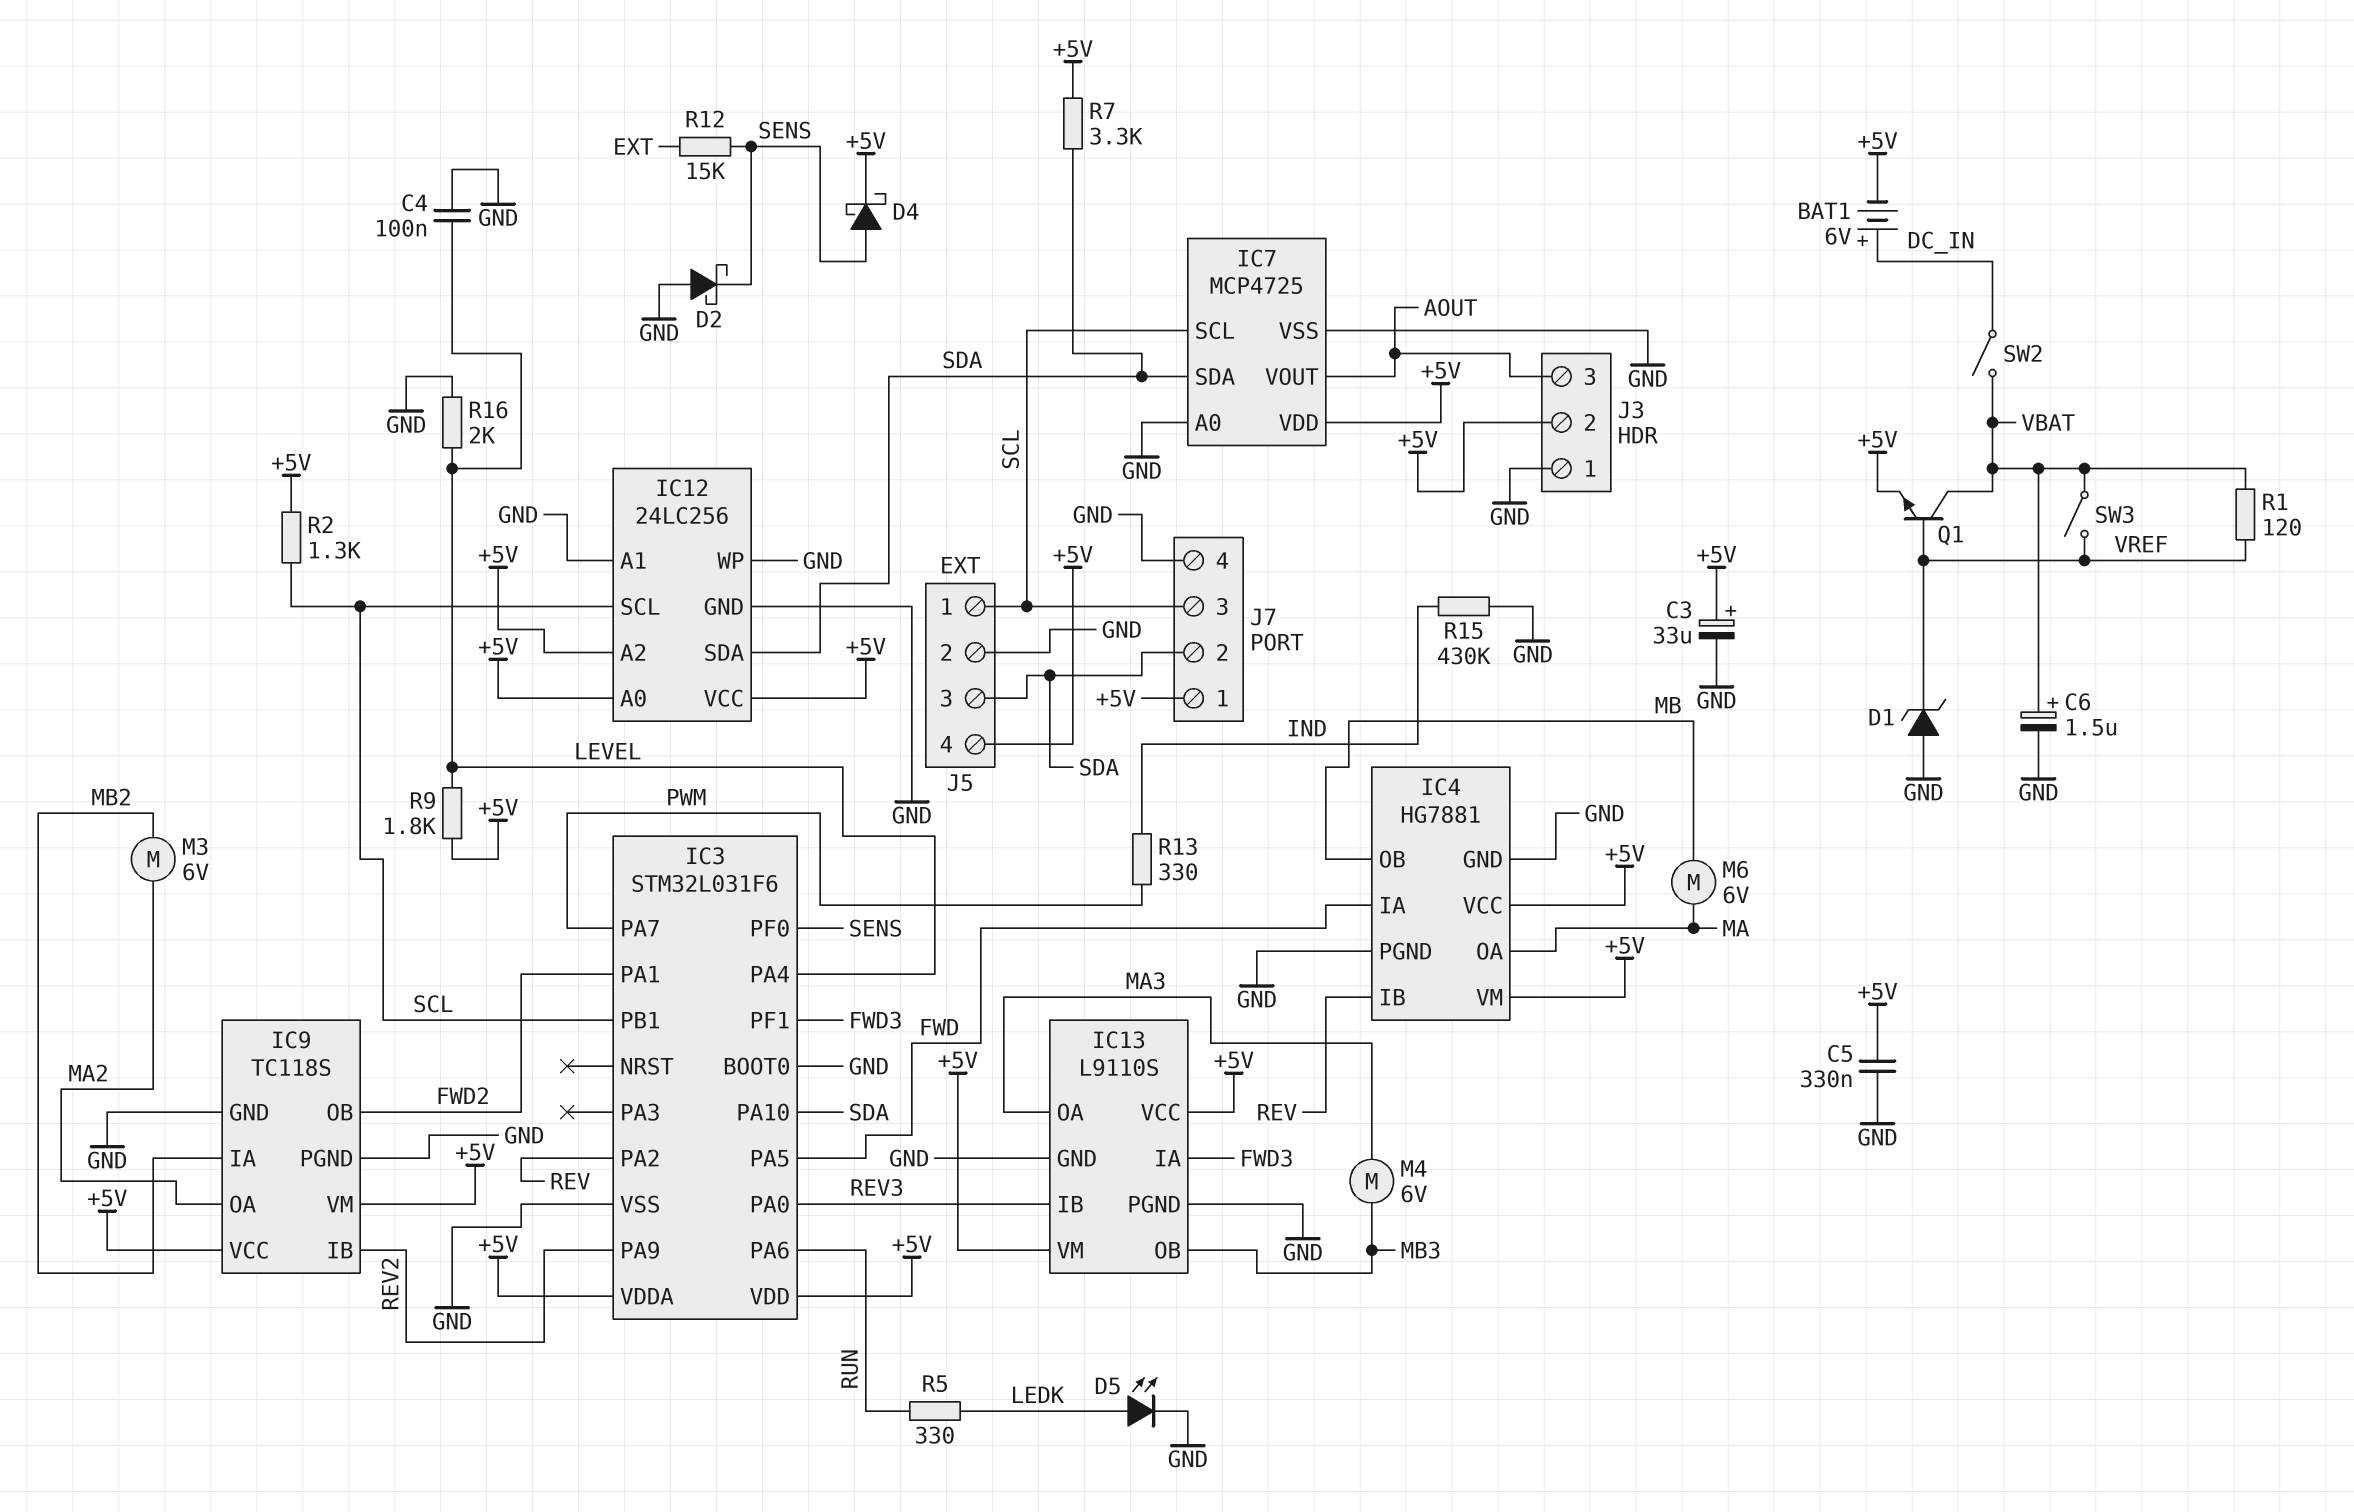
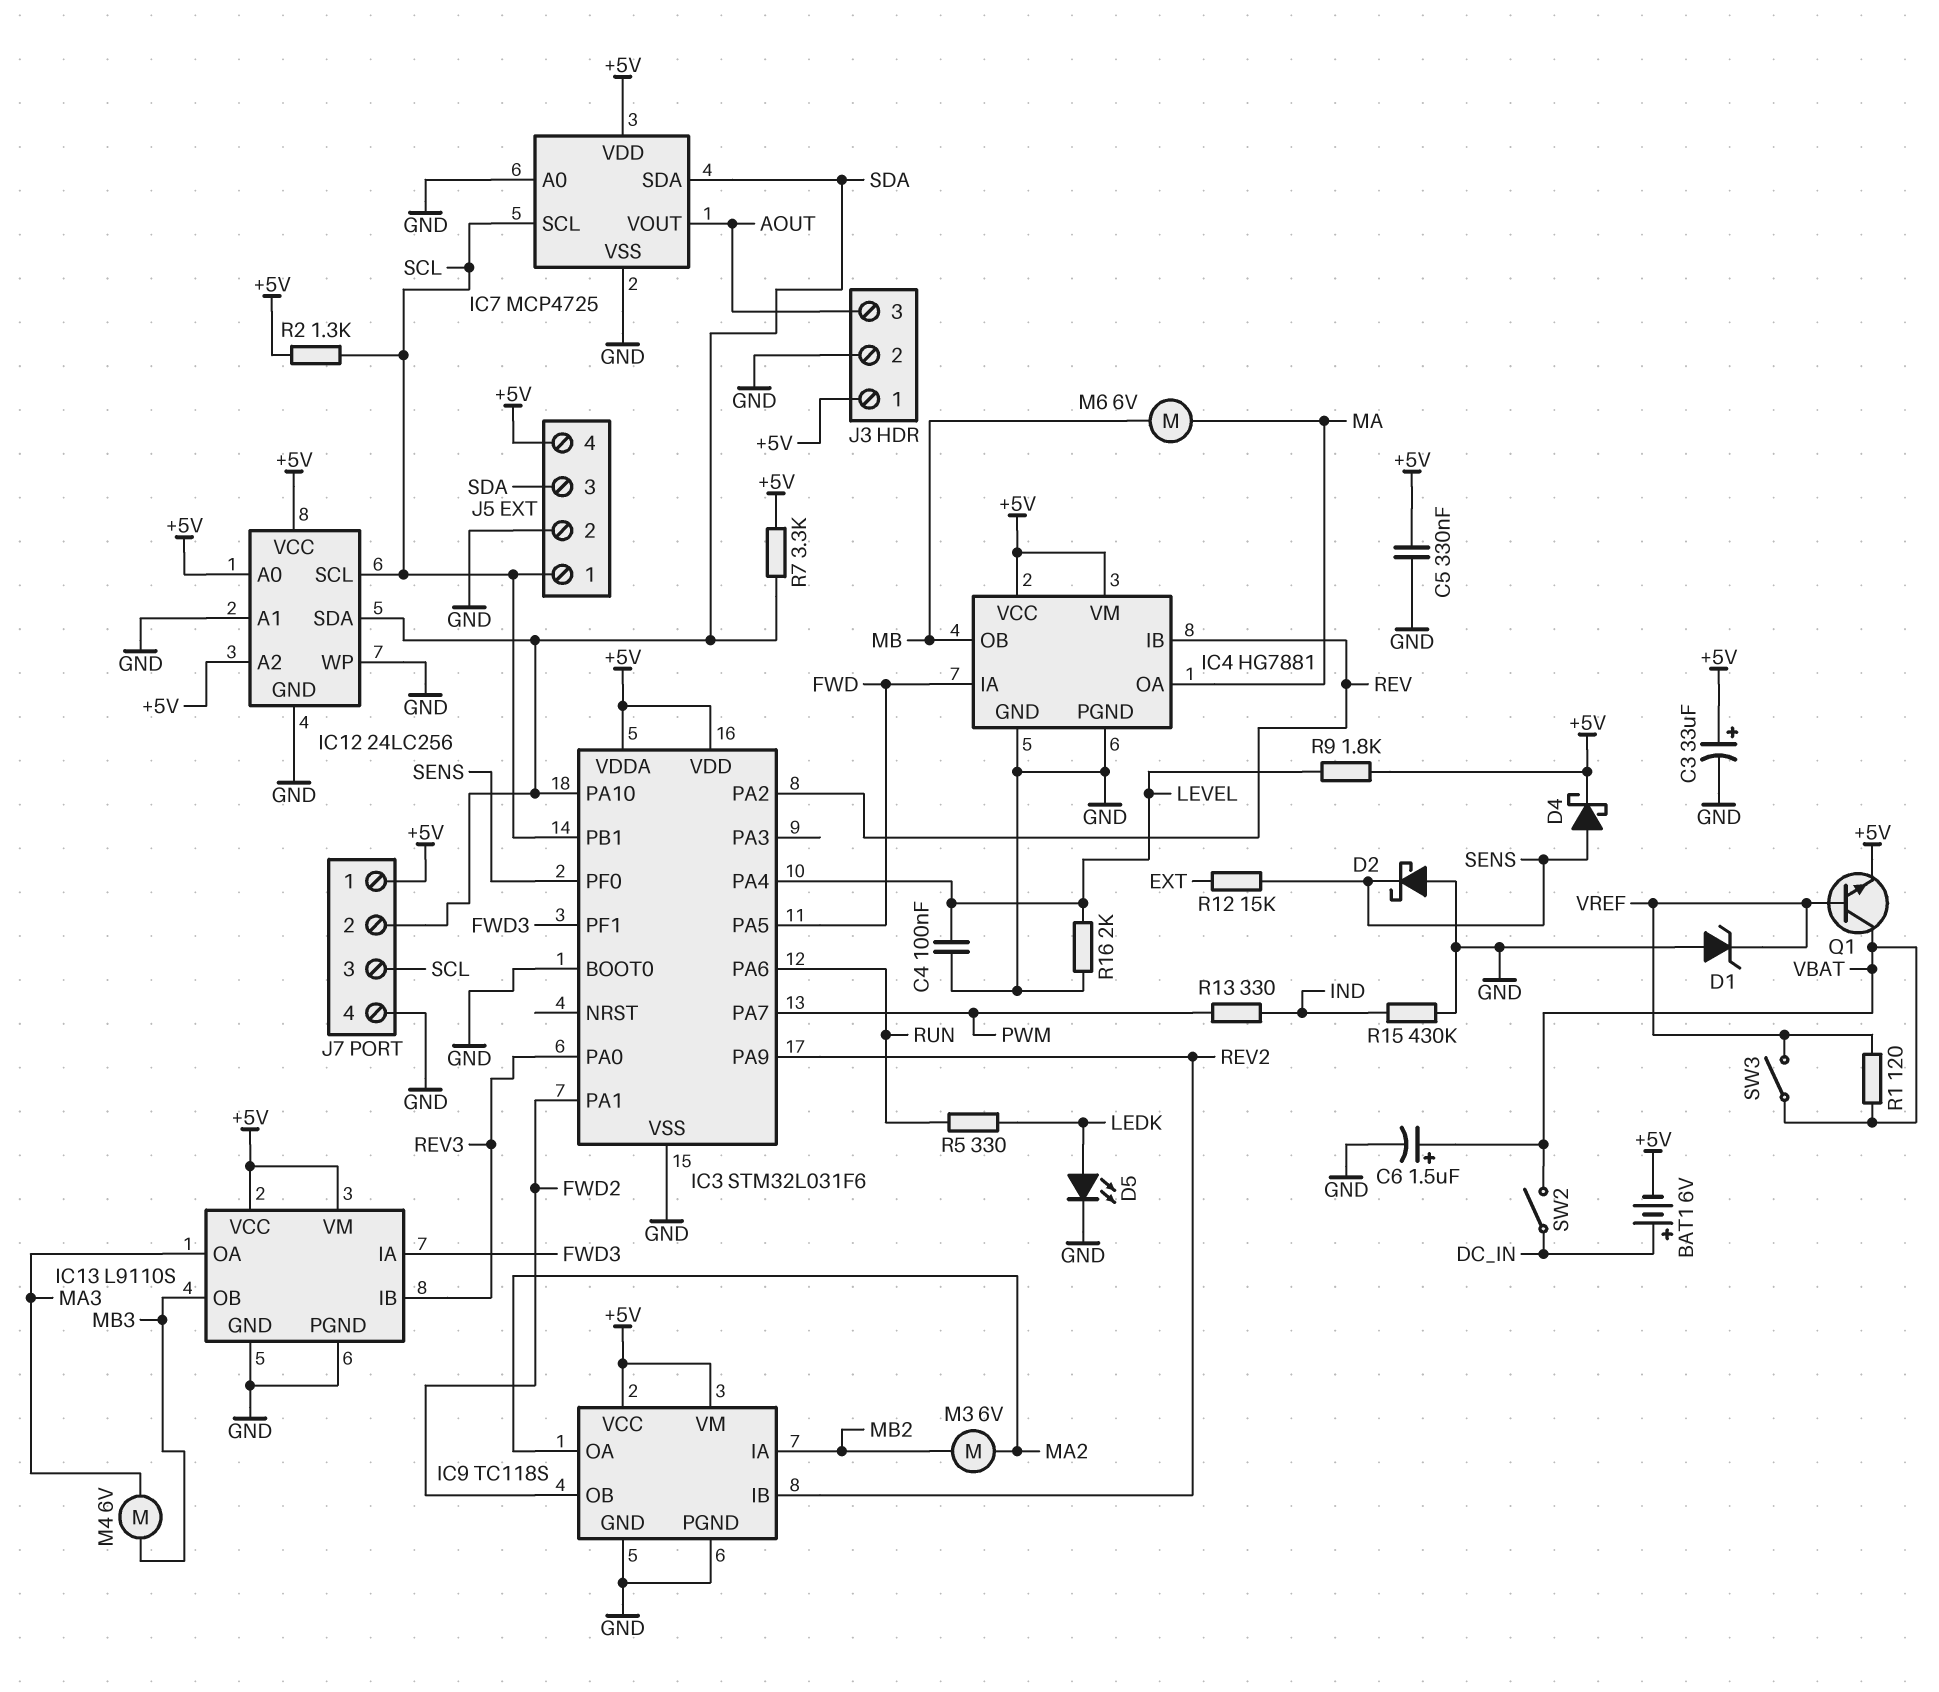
J3 pin 1: GND -> +5V
J3 pin 2: +5V -> GND

